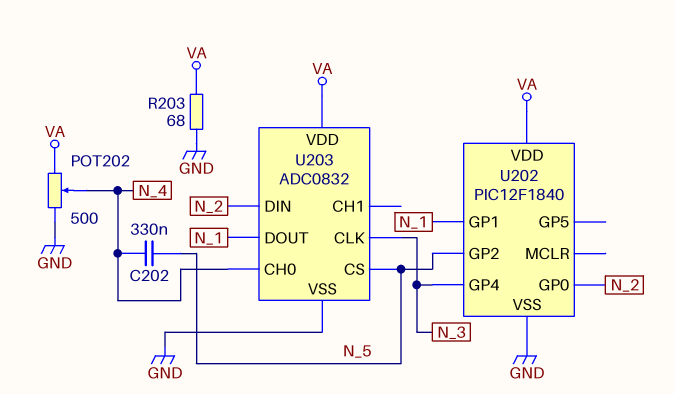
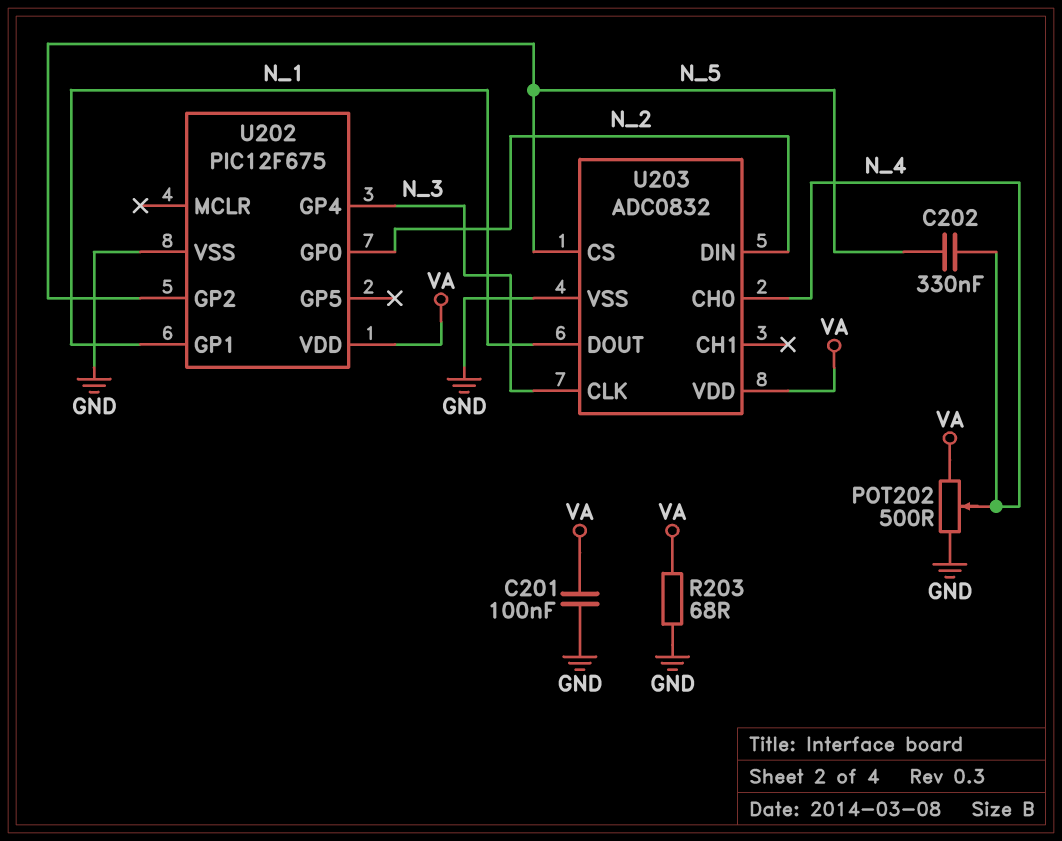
C201: none -> 100nF (GND, VA)
U202: PIC12F1840 -> PIC12F675

